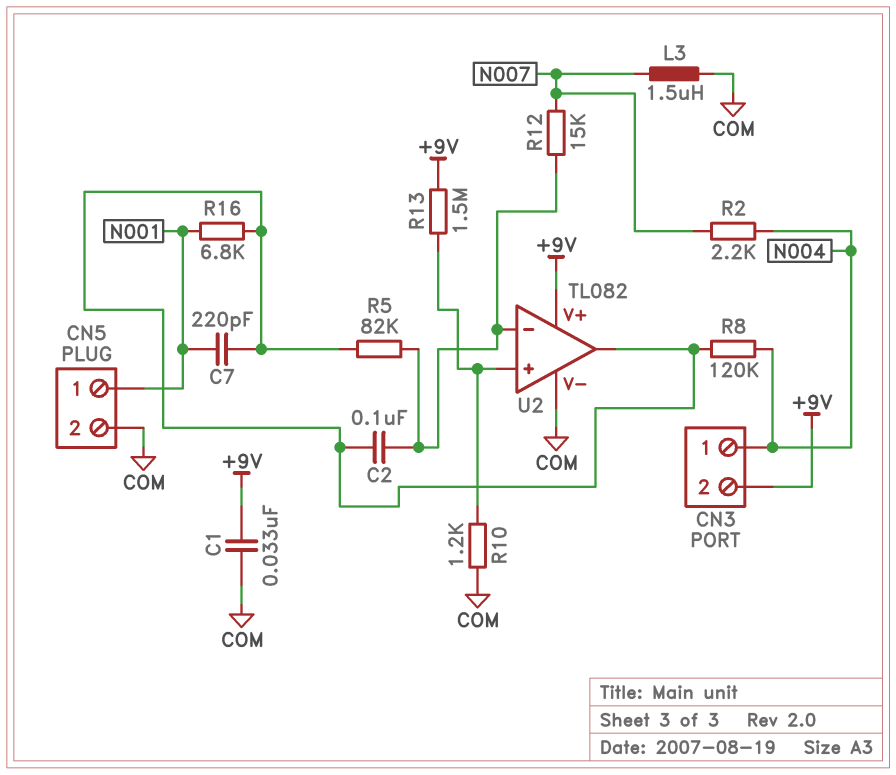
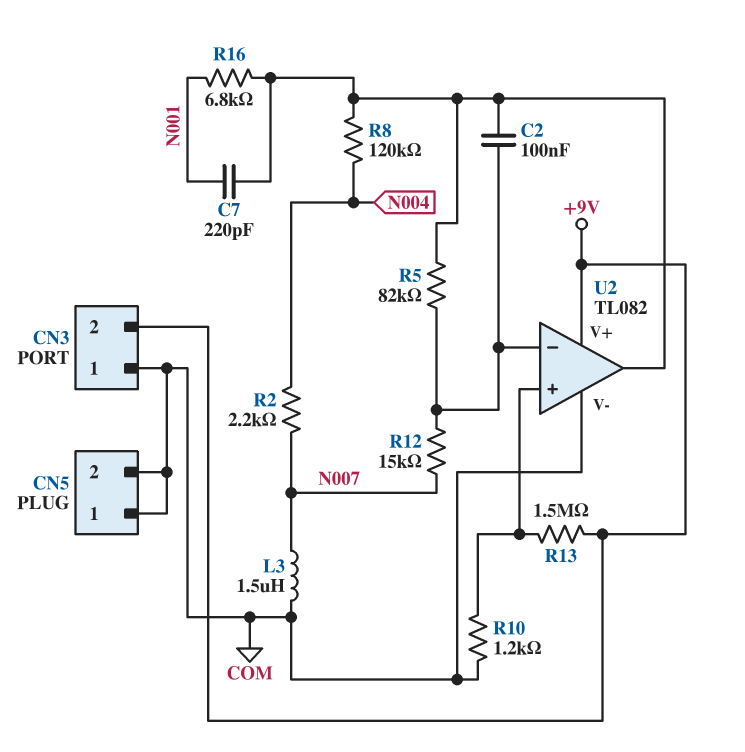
C1: 33nF (+9V, COM) -> none
CN3 pin 1: N004 -> COM
CN5 pin 1: N001 -> COM

